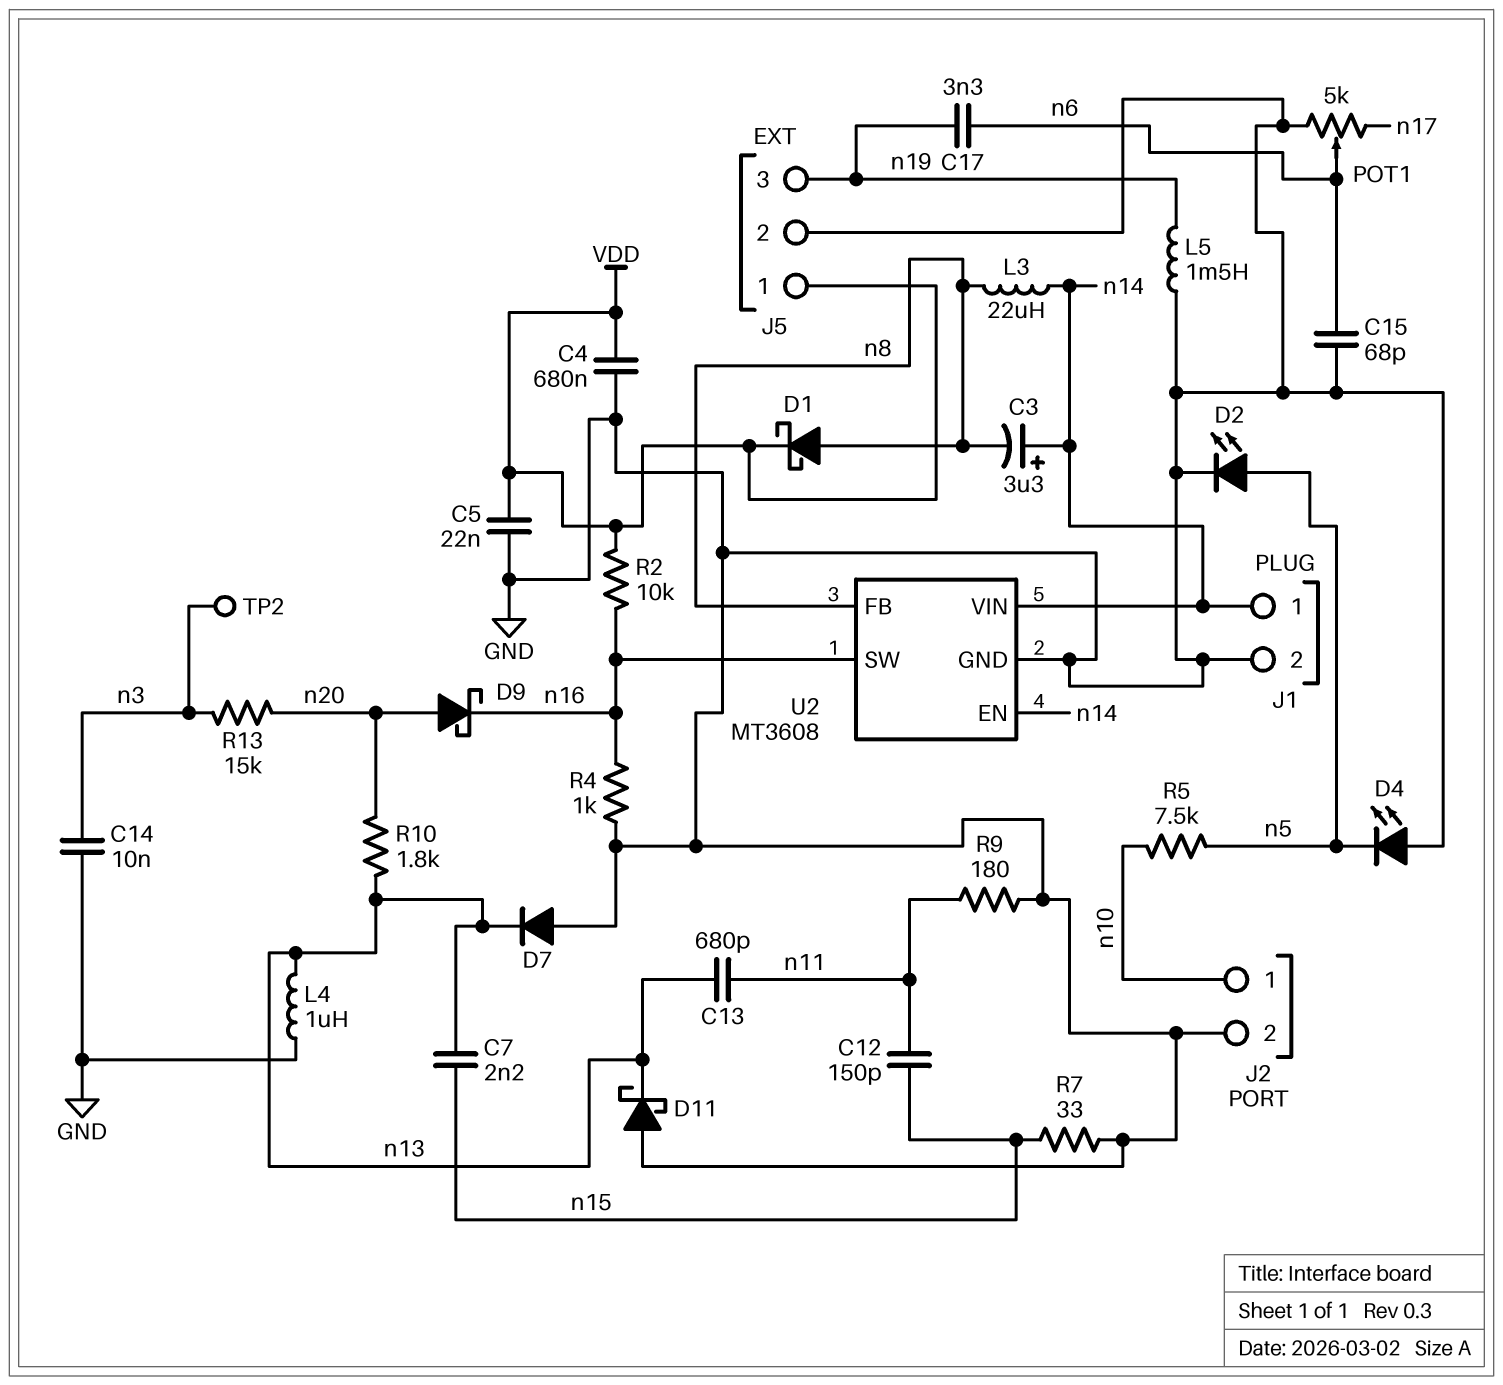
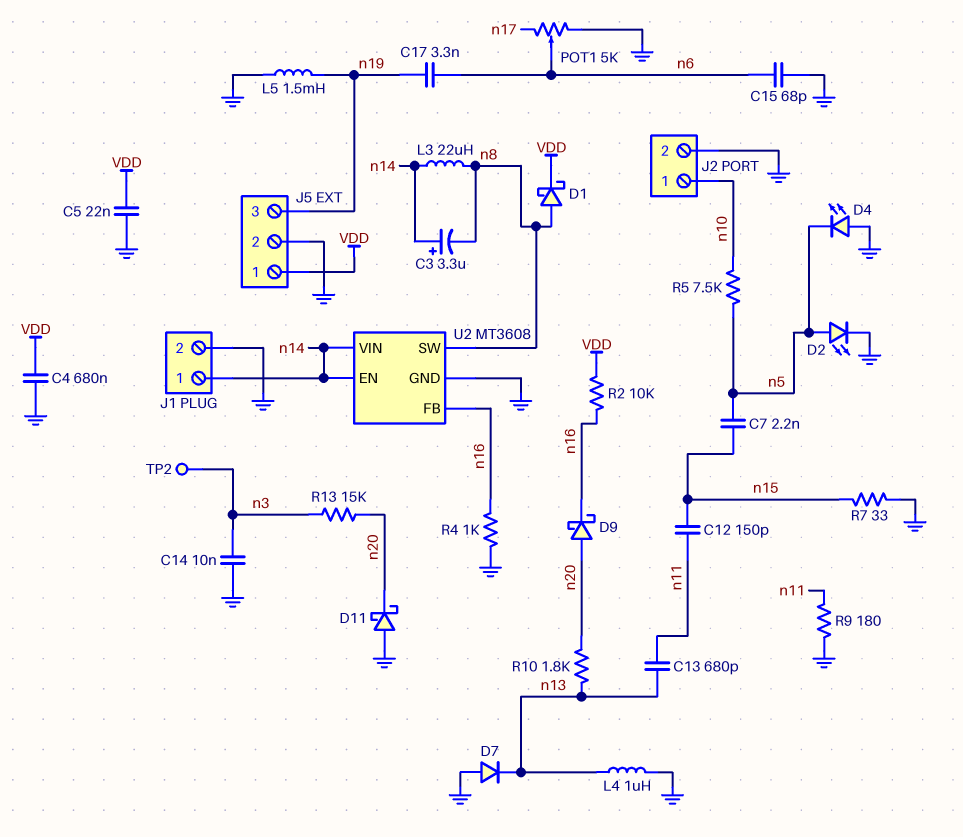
C7: 2.2nF (n13, n15) -> 2.2nF (n5, n15)
D11: schottky (A GND, K n13) -> schottky (A GND, K n20)
U2 pin FB: n8 -> n16
U2 pin SW: n16 -> n8

